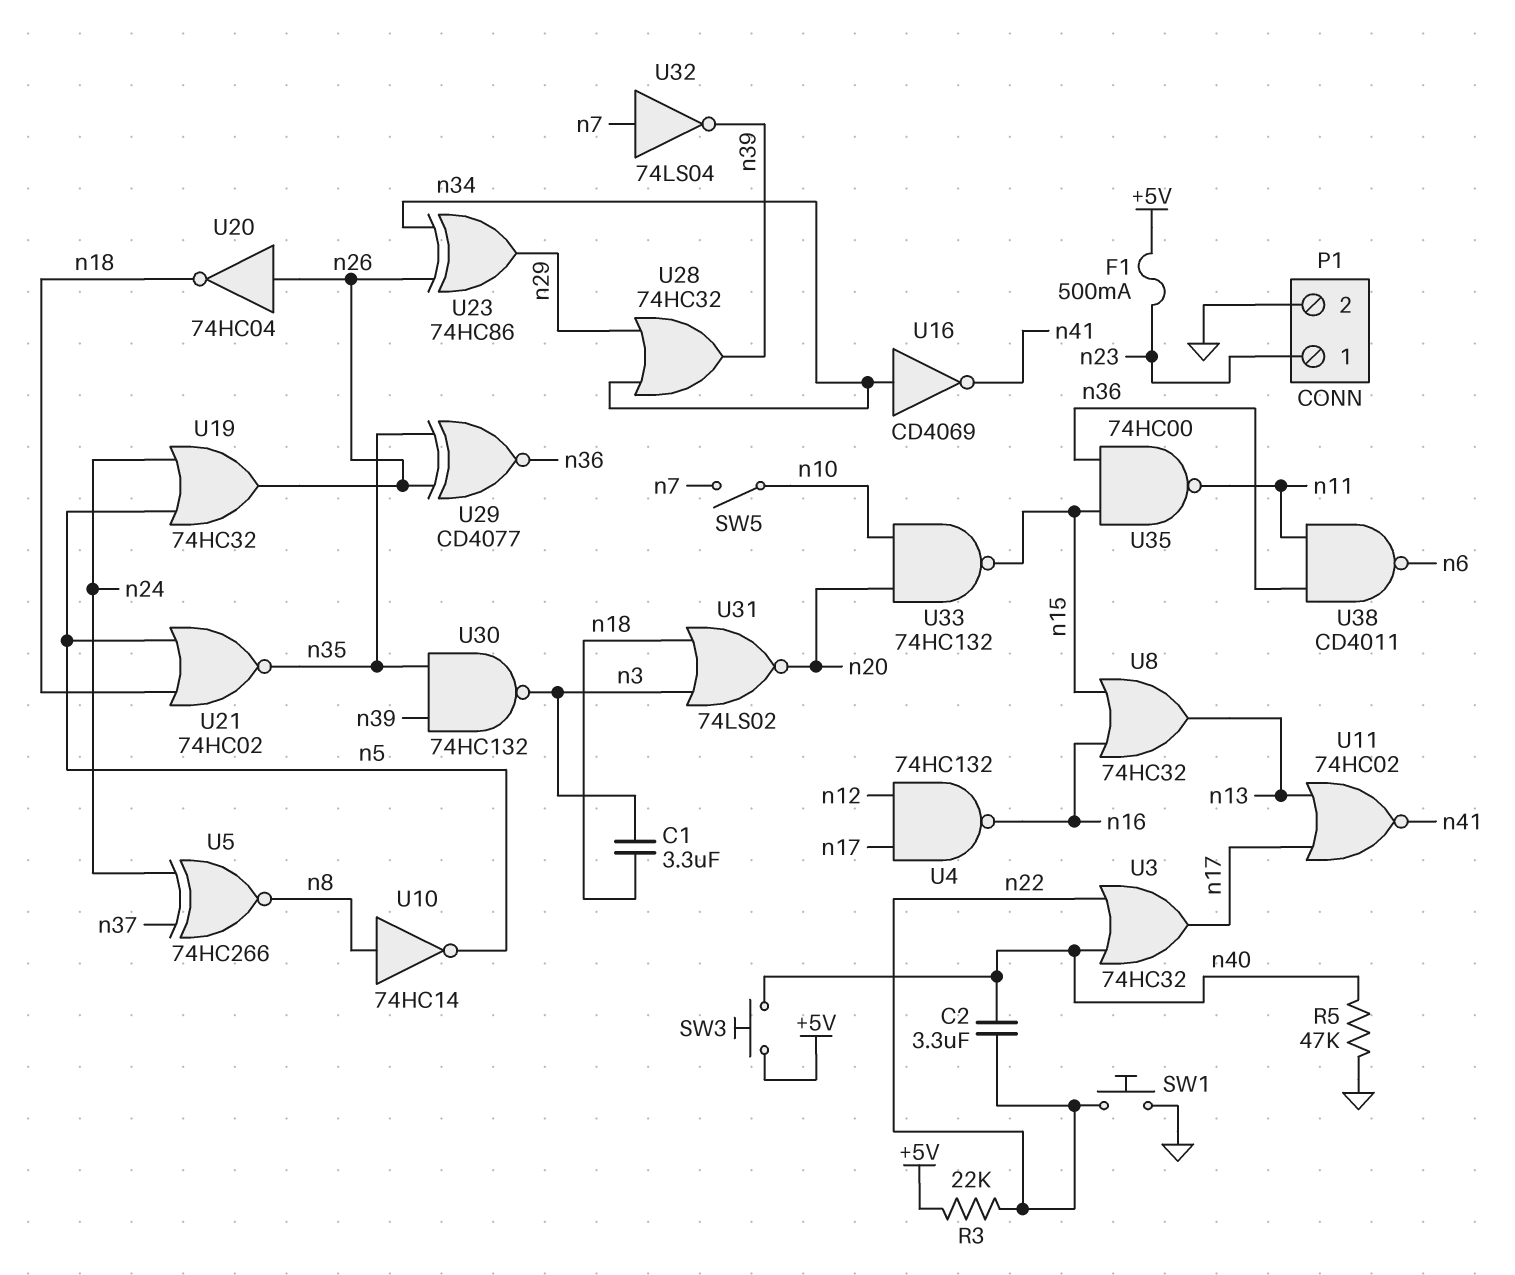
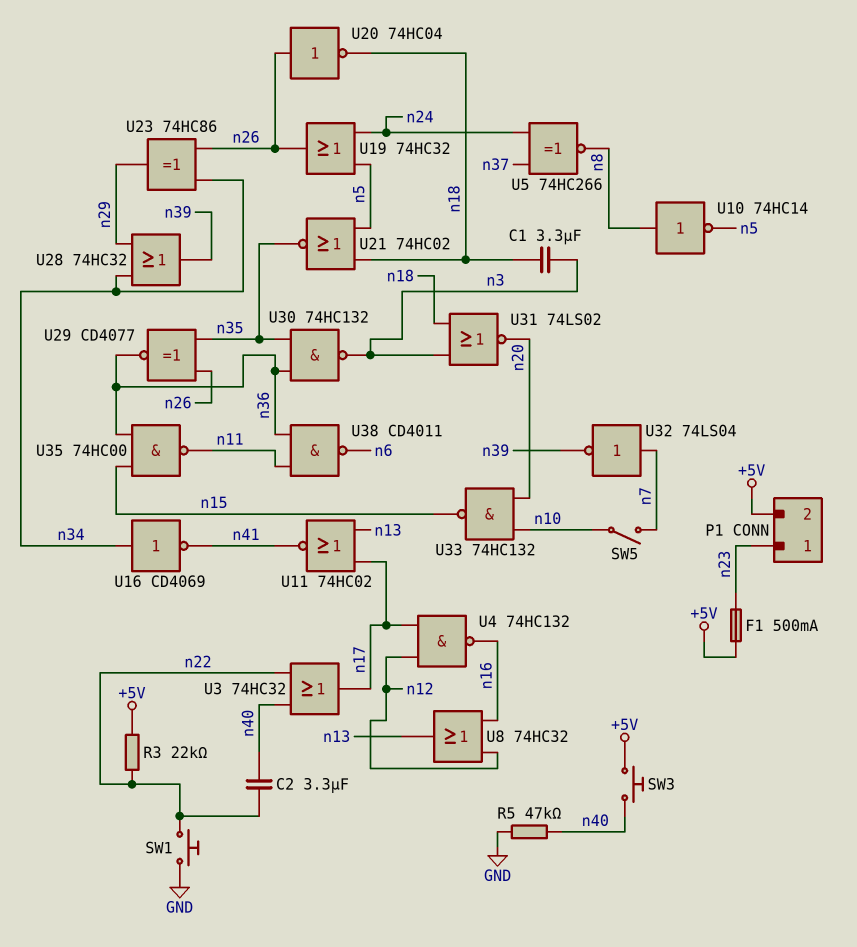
P1 pin 2: GND -> +5V
U8: OR 74HC32 (in n15, in n16, out n13) -> OR 74HC32 (in n12, in n16, out n13)
U30: NAND 74HC132 (in n35, in n39, out n3) -> NAND 74HC132 (in n35, in n36, out n3)

